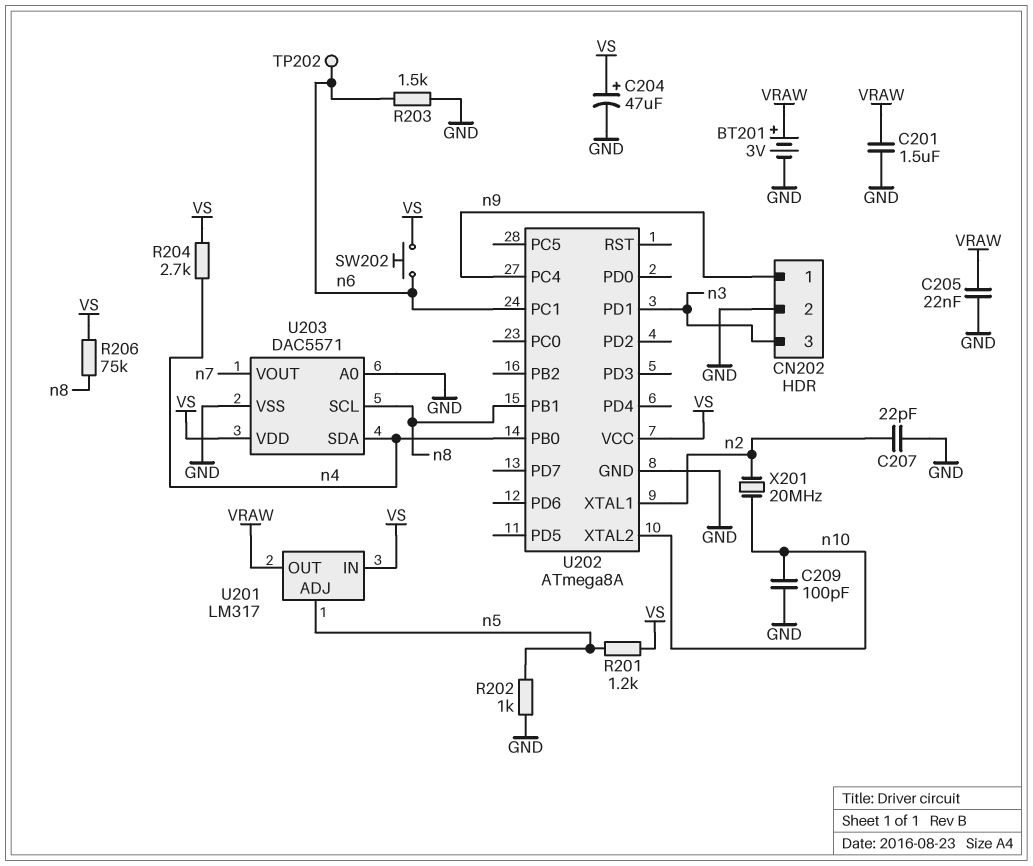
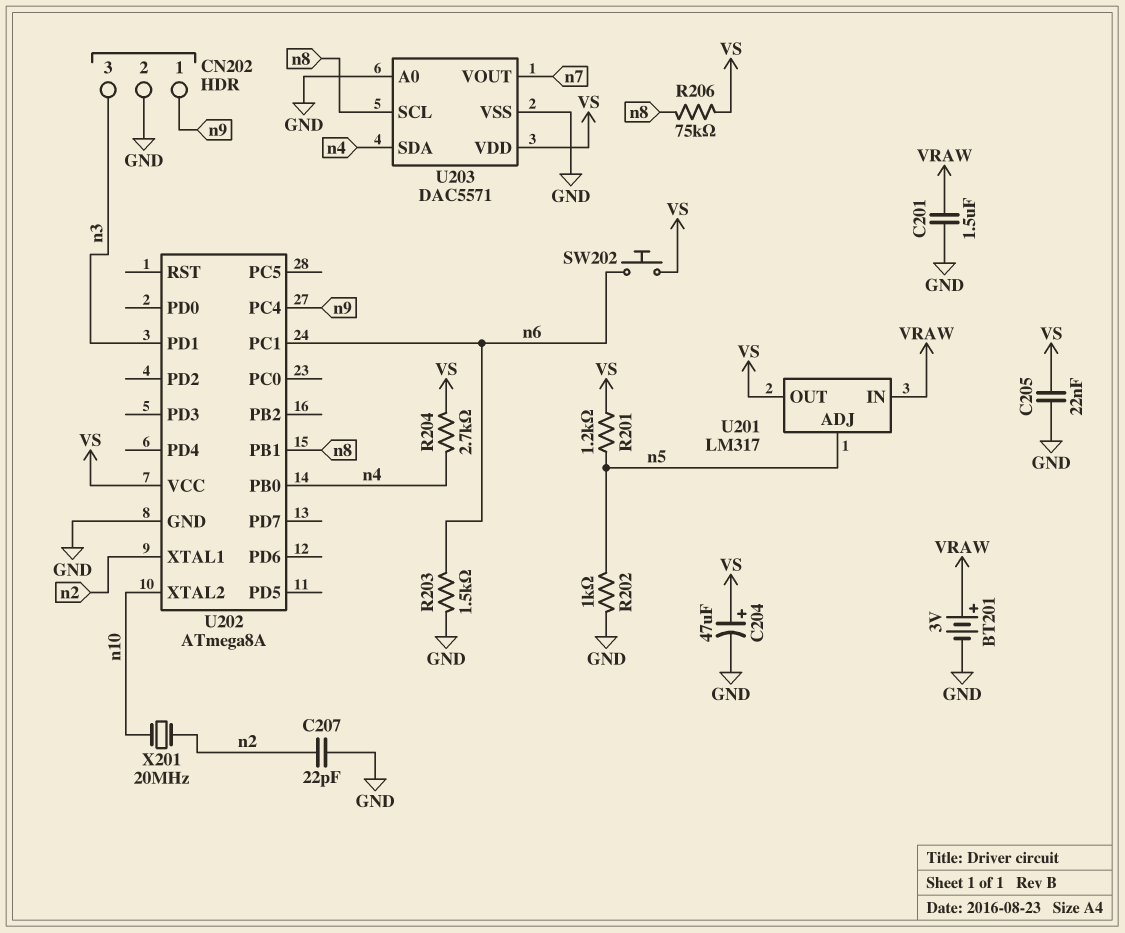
C205: 22nF (GND, VRAW) -> 22nF (GND, VS)
C209: 100pF (GND, n10) -> none
TP202: test point (n6) -> none
U201 pin IN: VS -> VRAW
U201 pin OUT: VRAW -> VS

